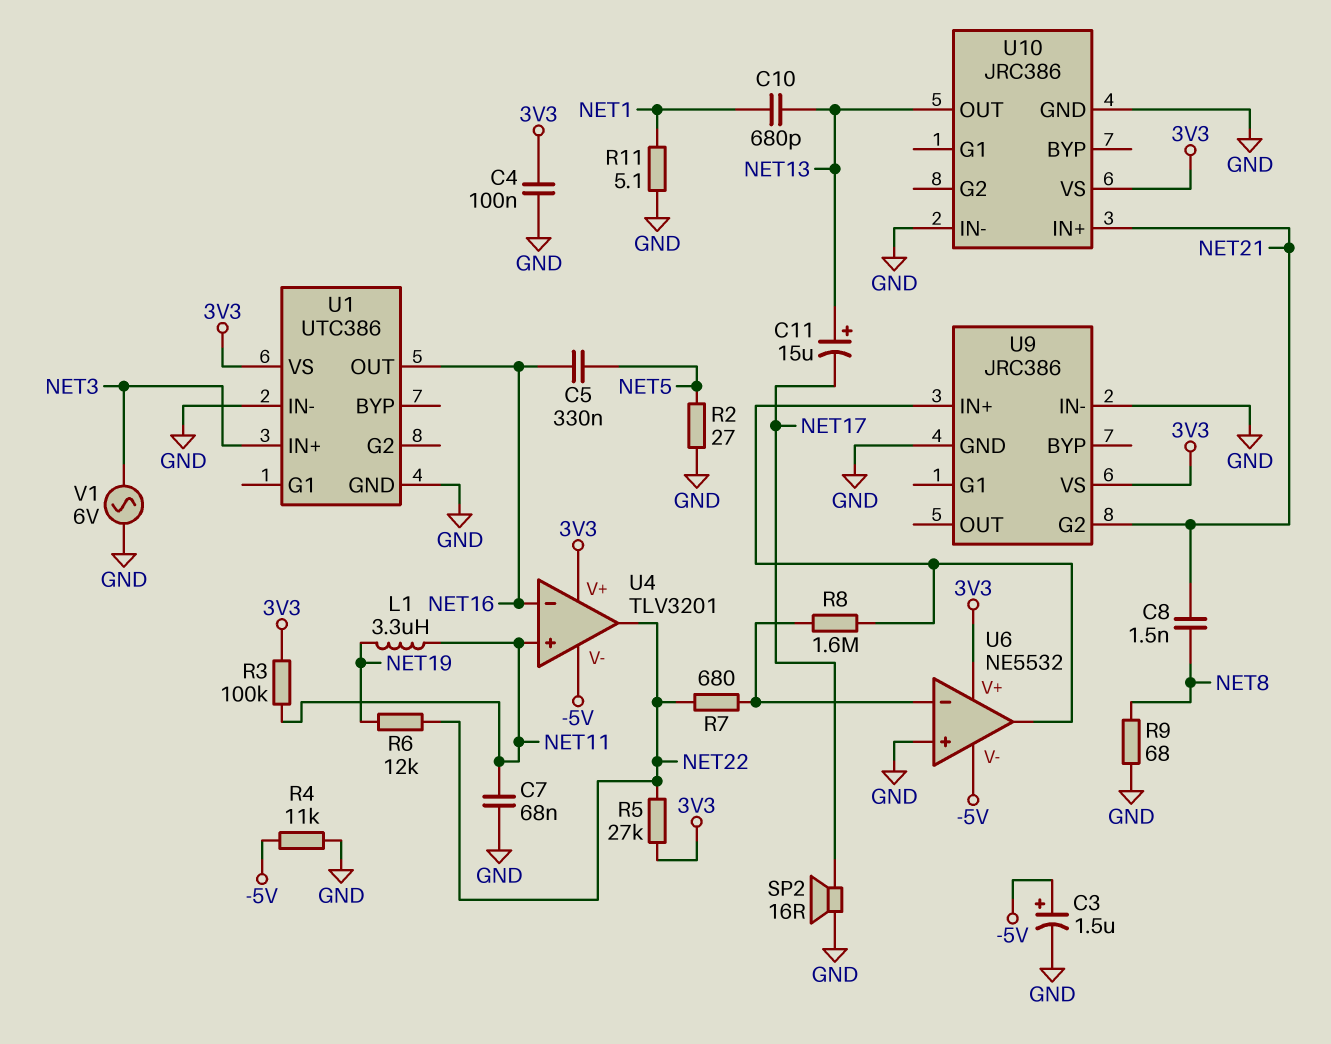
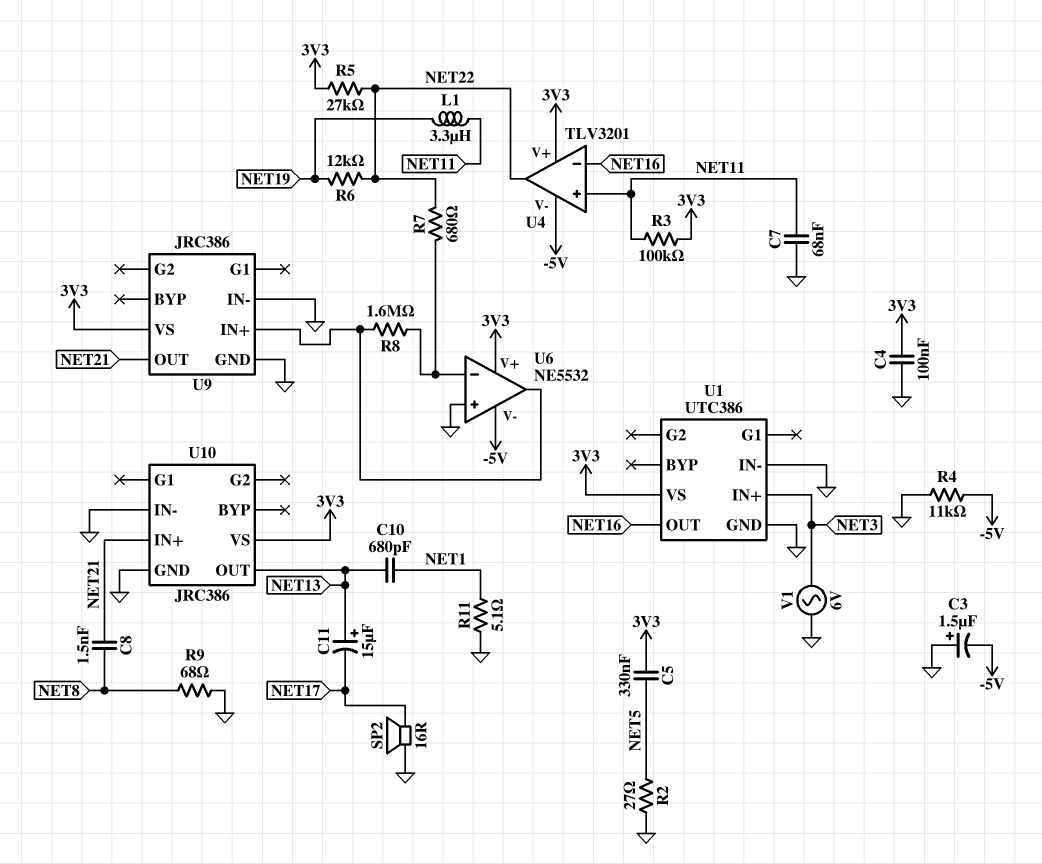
C3: 1.5uF (plus -5V, minus GND) -> 1.5uF (plus GND, minus -5V)
C5: 330nF (NET5, NET16) -> 330nF (3V3, NET5)
U9 pin G2: NET21 -> none
U9 pin OUT: none -> NET21

